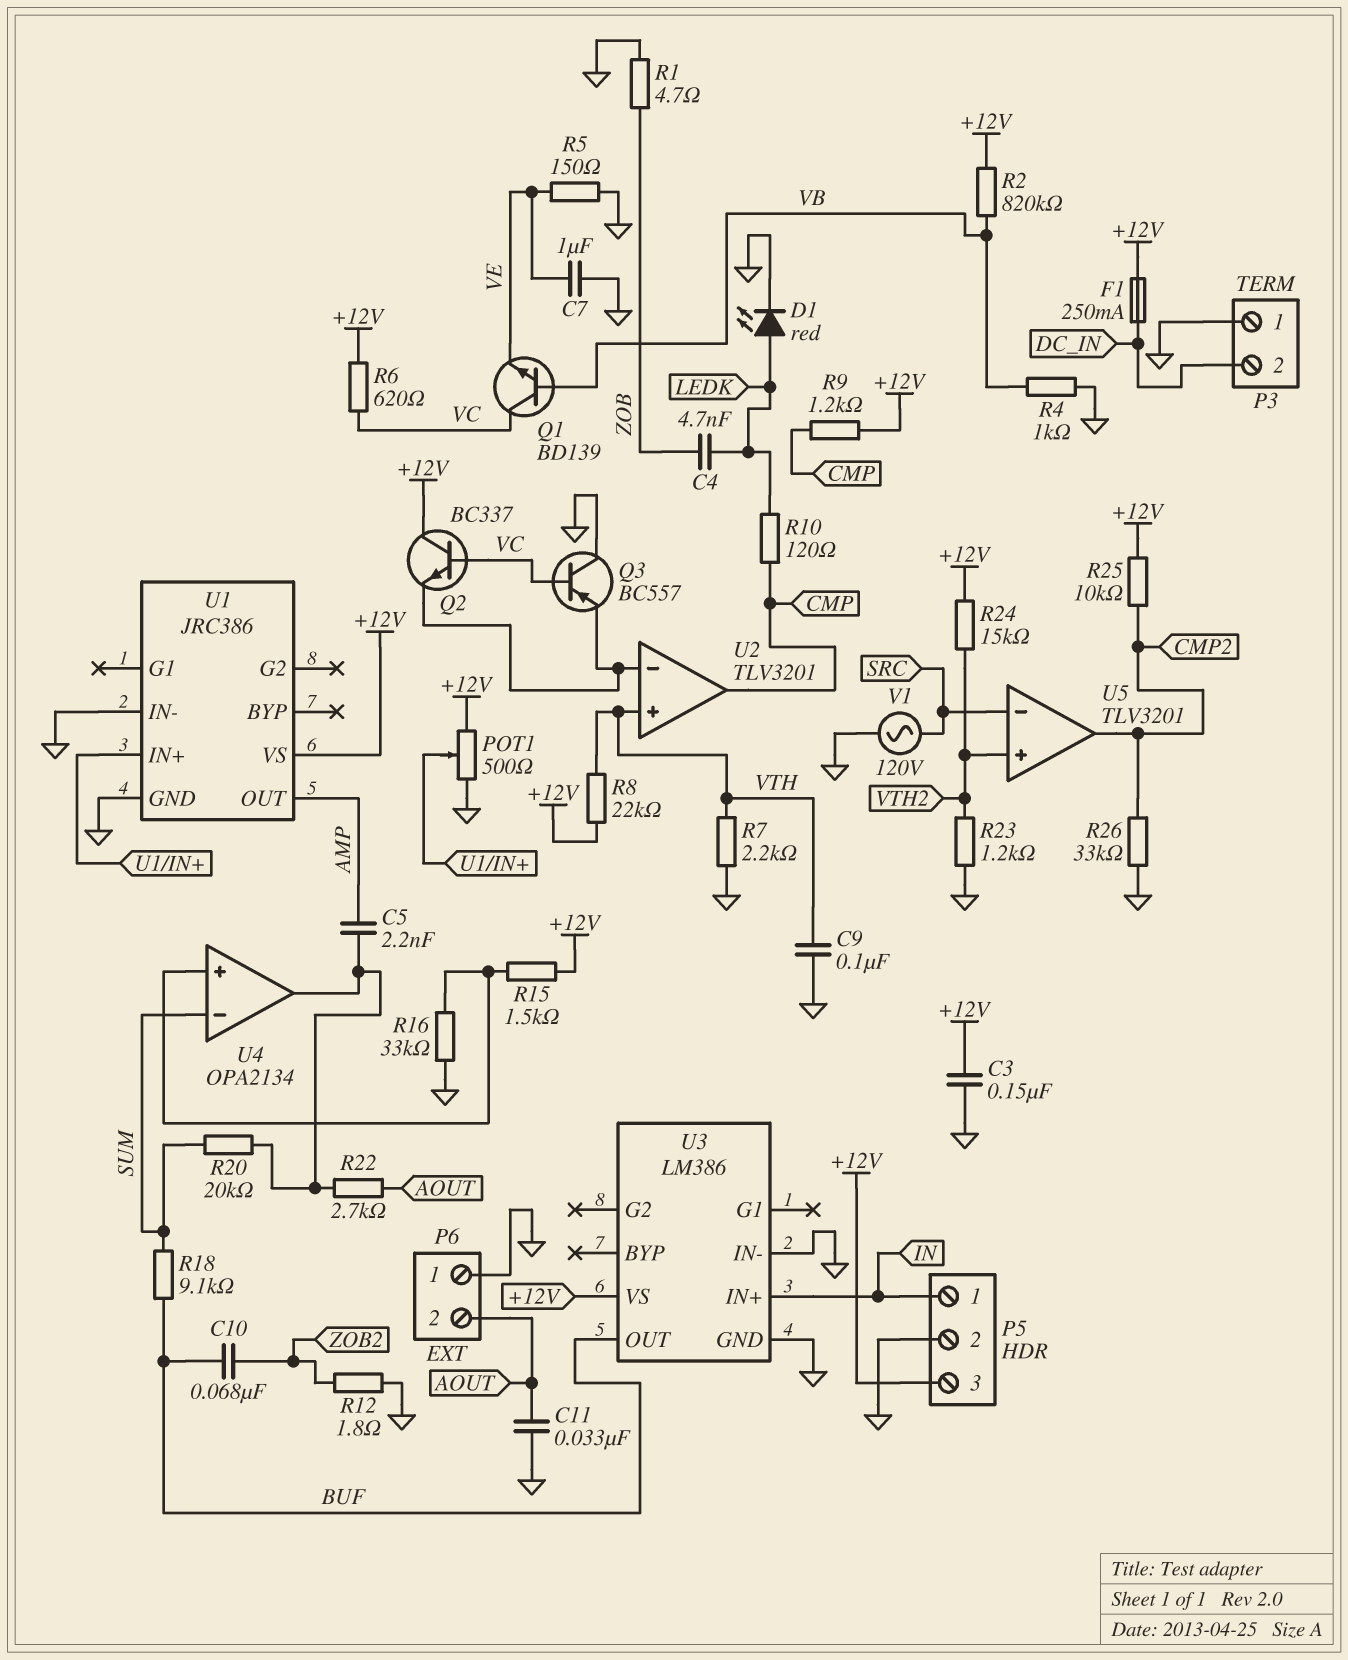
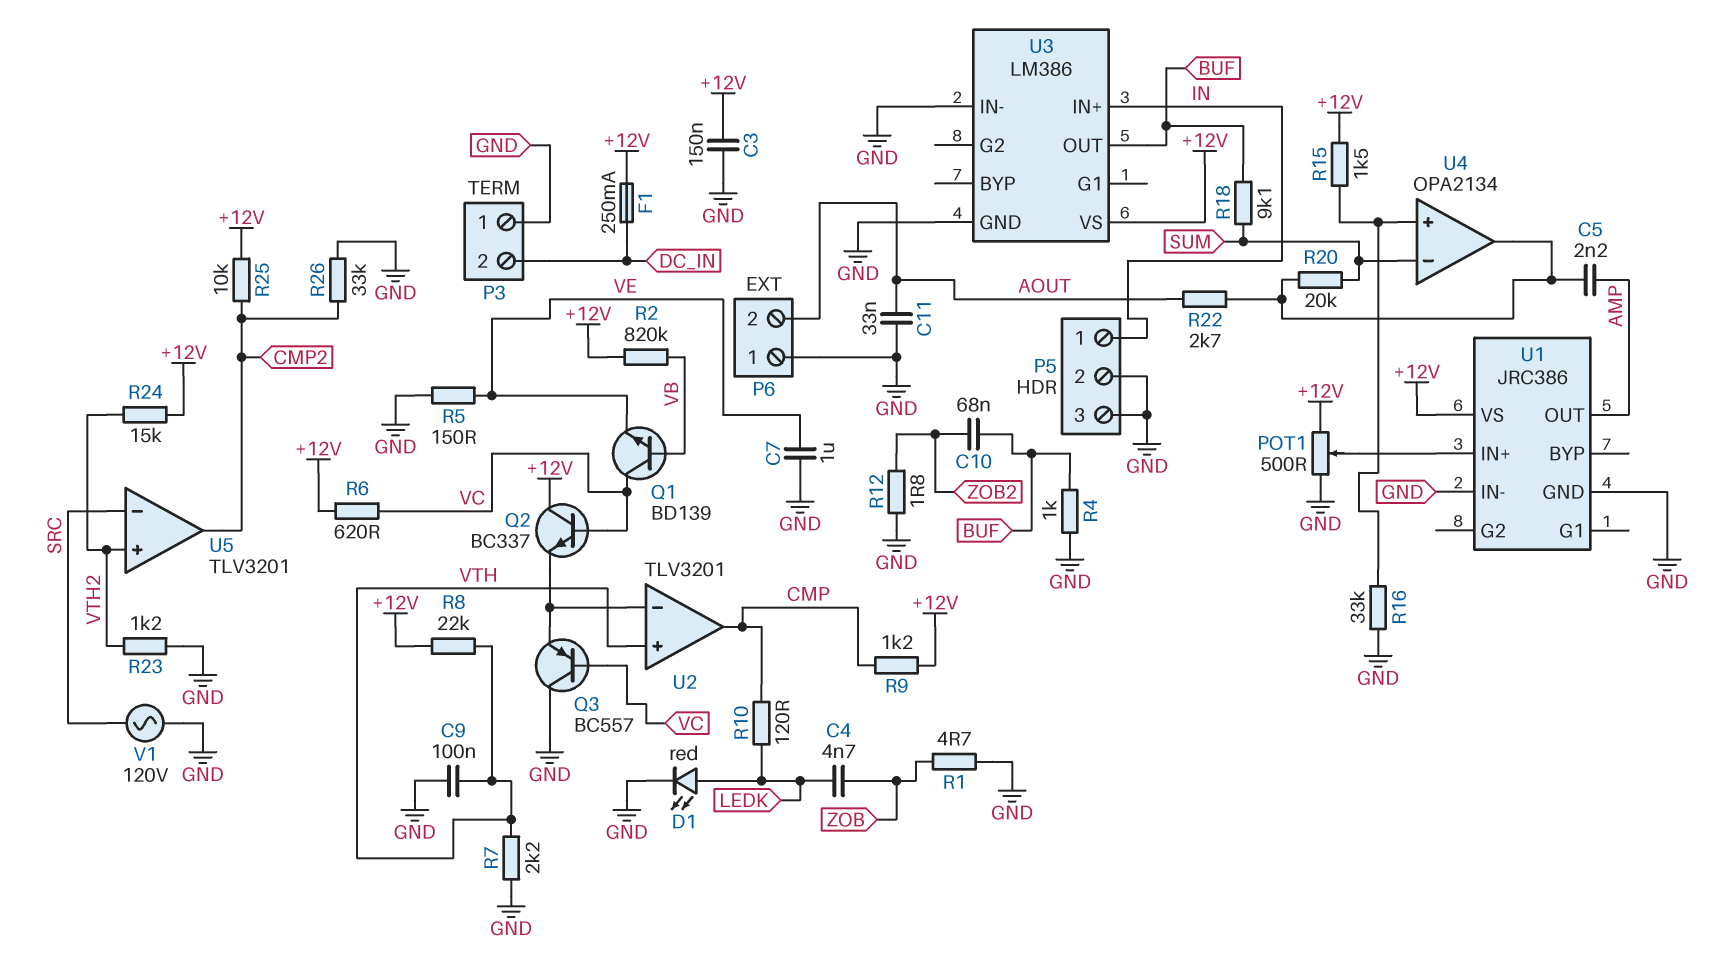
P5 pin 3: +12V -> GND
R4: 1k (GND, VB) -> 1k (BUF, GND)

